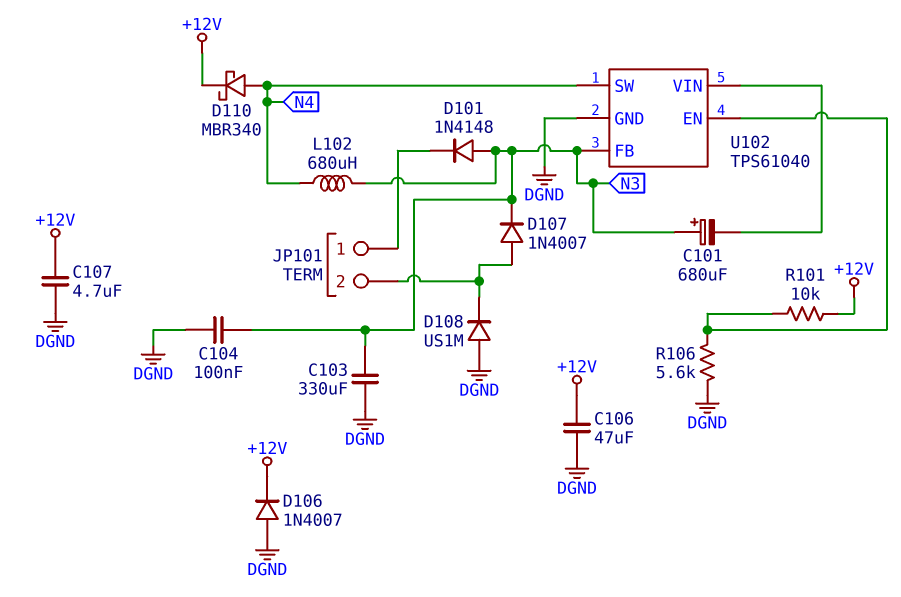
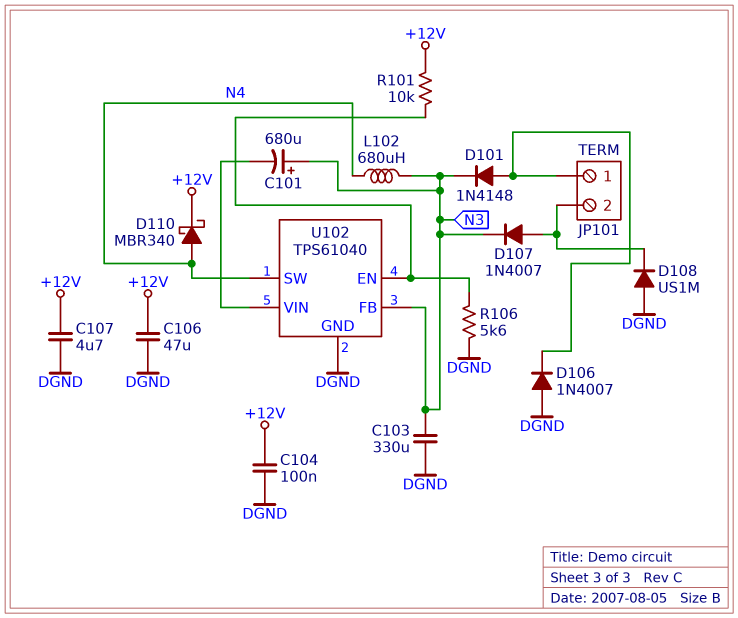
C104: 100nF (DGND, N3) -> 100nF (+12V, DGND)
D101: diode 1N4148 (A N3, K JP101/1) -> diode 1N4148 (A JP101/1, K N3)
D106: diode 1N4007 (A DGND, K +12V) -> diode 1N4007 (A DGND, K JP101/1)

